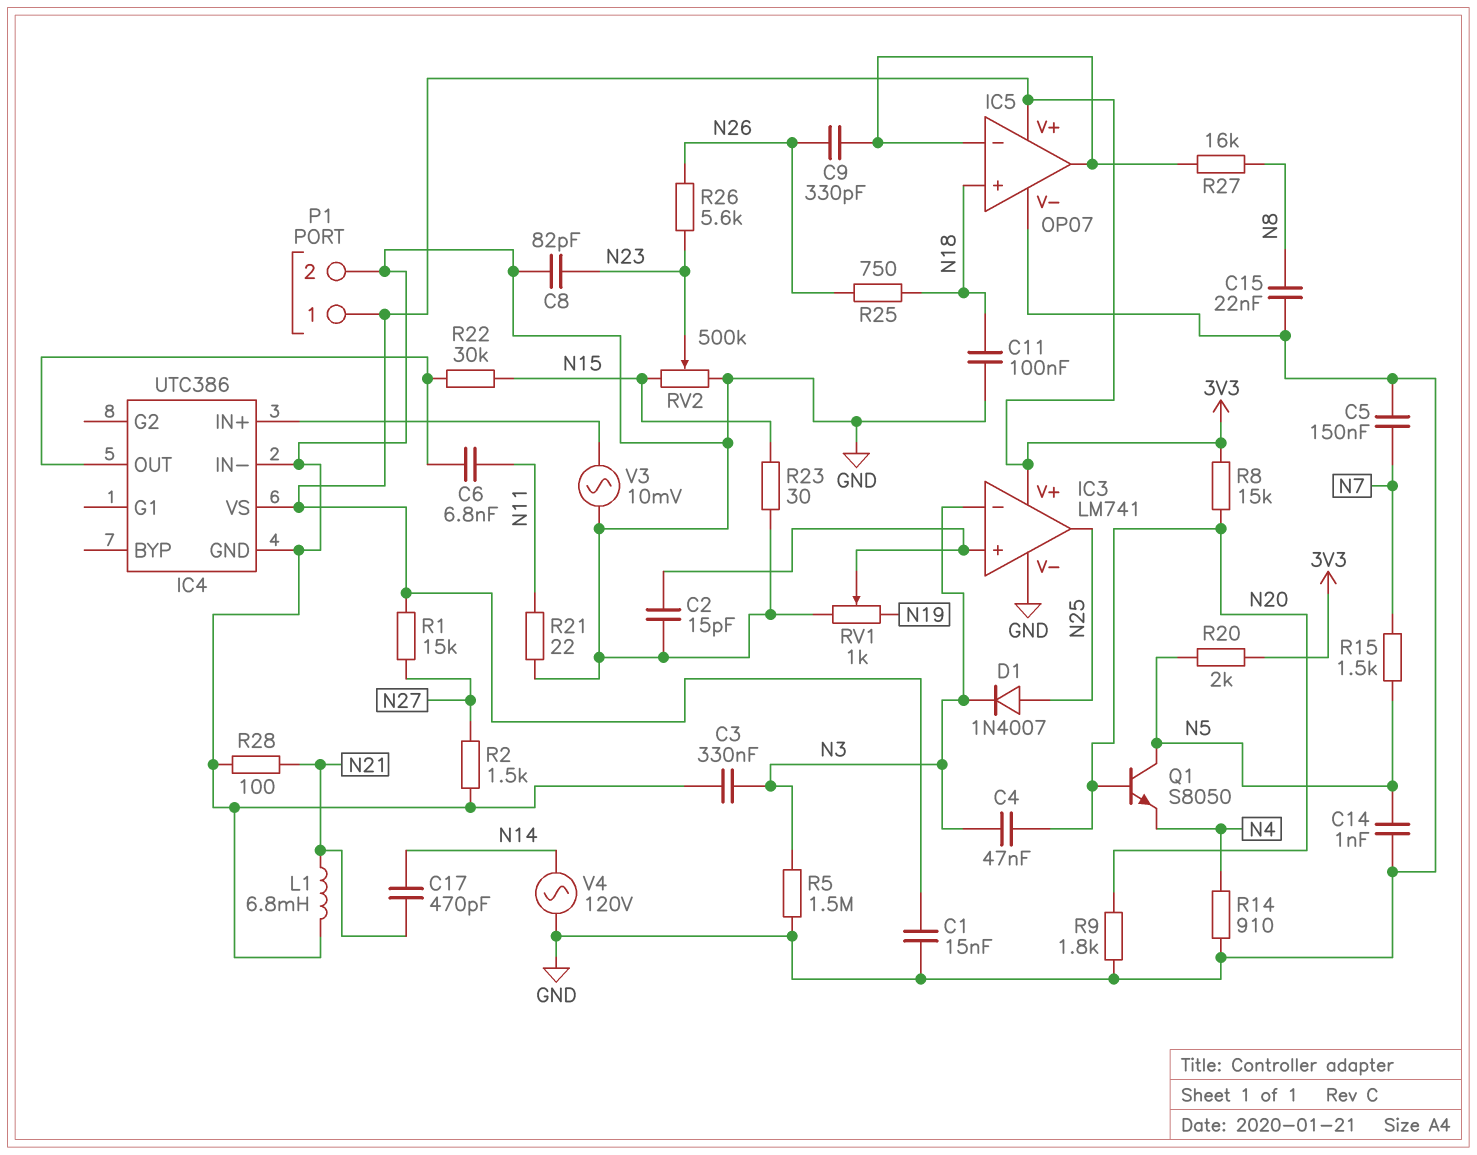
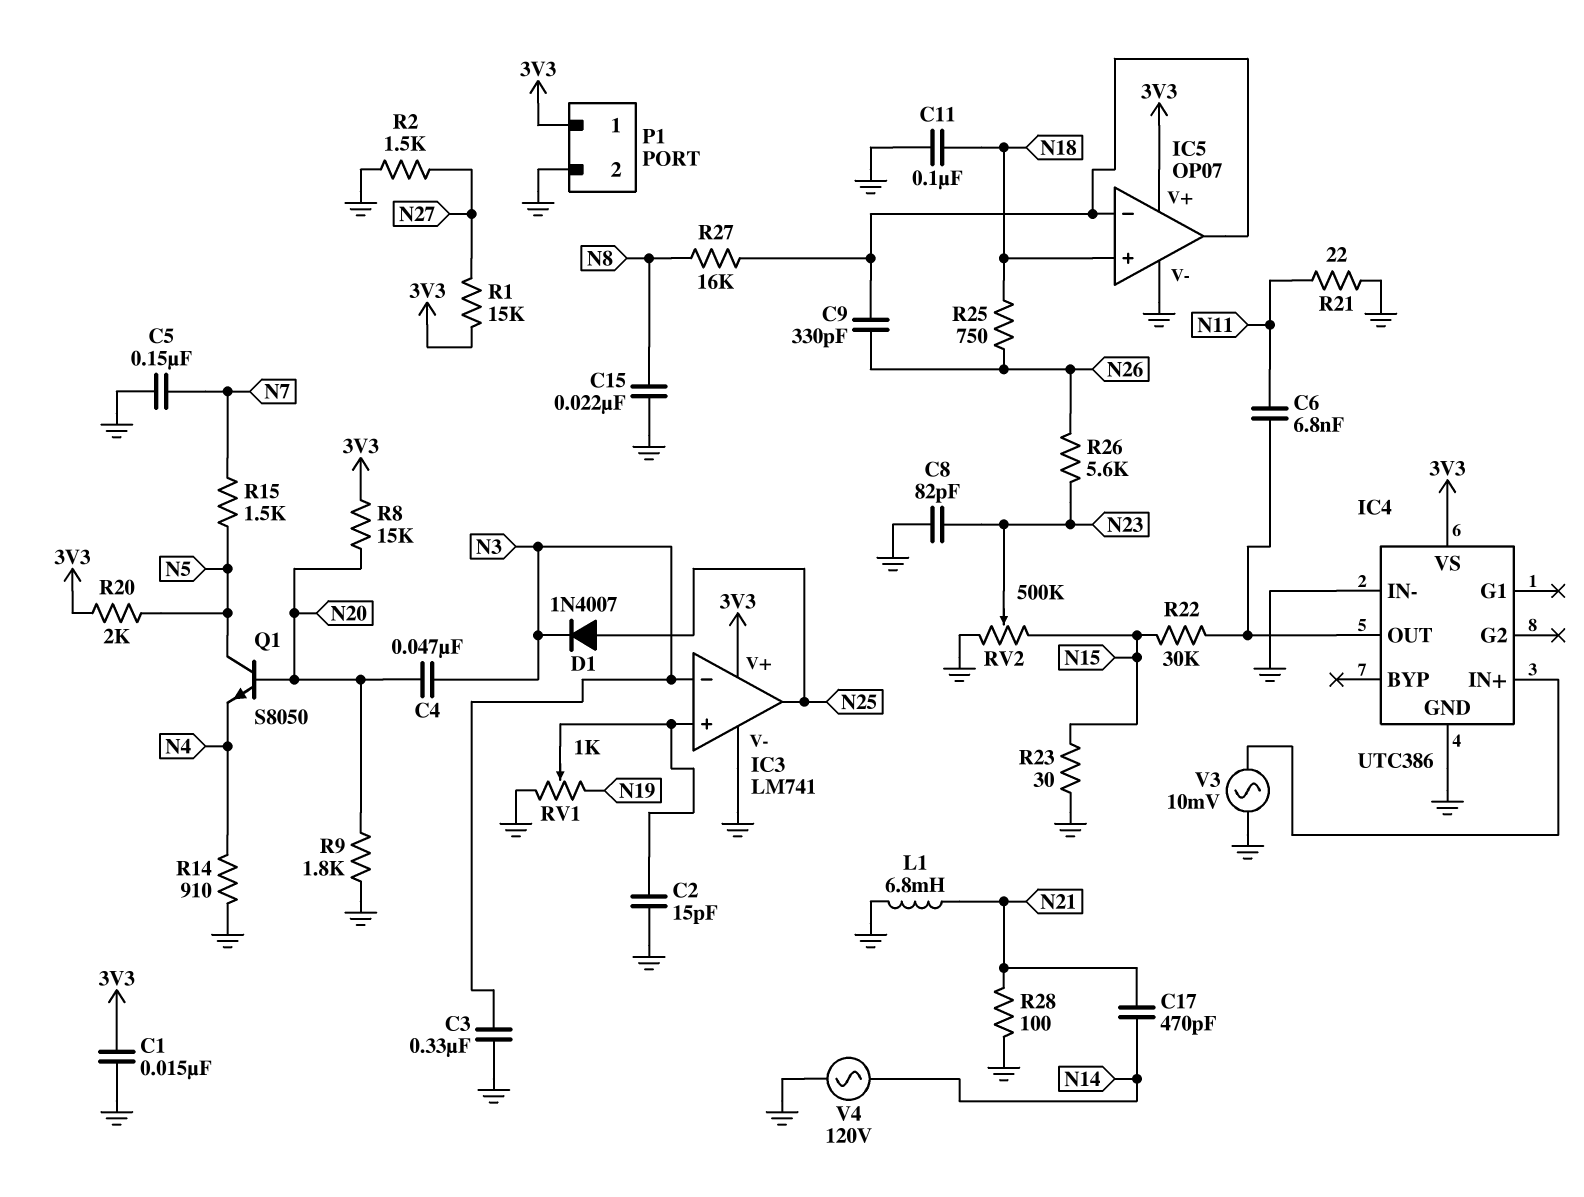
C14: 1nF (GND, N5) -> none
R5: 1.5M (GND, N3) -> none

